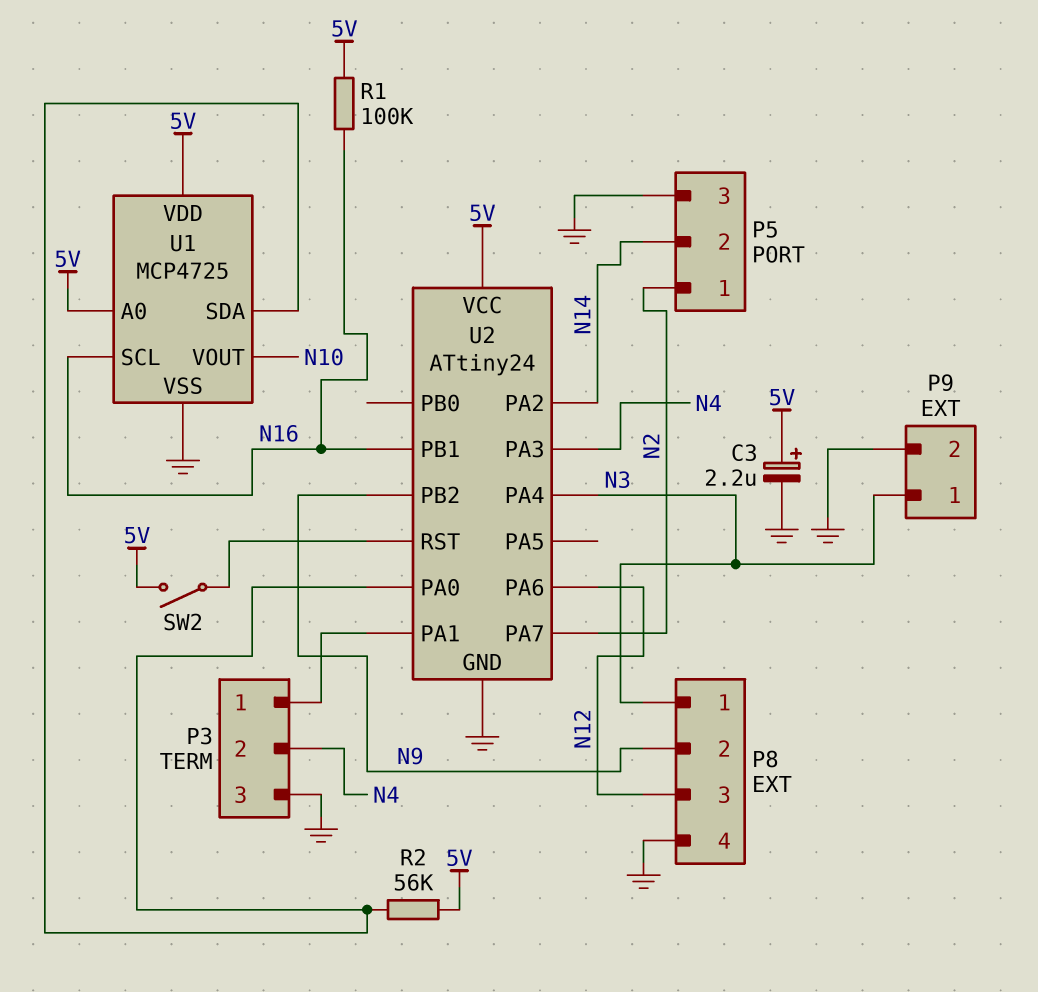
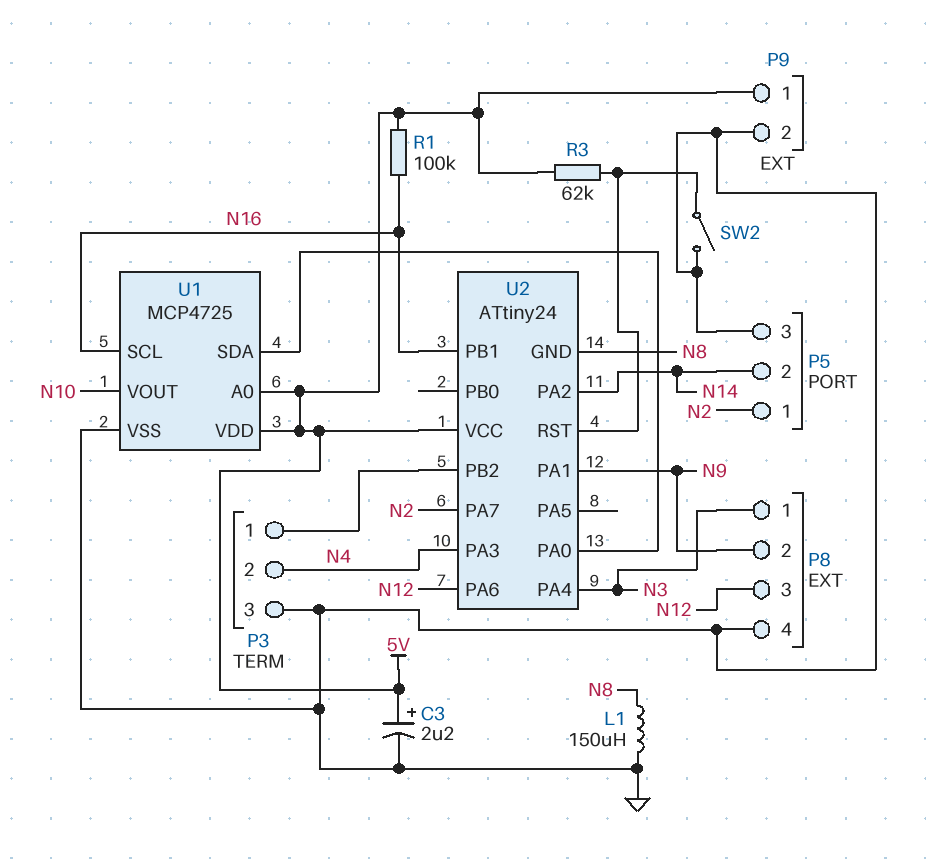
L1: none -> 150uH (GND, N8)
P9 pin 1: N3 -> 5V
R2: 56k (5V, U1/SDA) -> none
R3: none -> 62k (5V, U2/RST)
SW2: switch (5V, U2/RST) -> switch (GND, U2/RST)
U2 pin GND: GND -> N8
U2 pin PA1: P3/1 -> N9
U2 pin PB2: N9 -> P3/1

